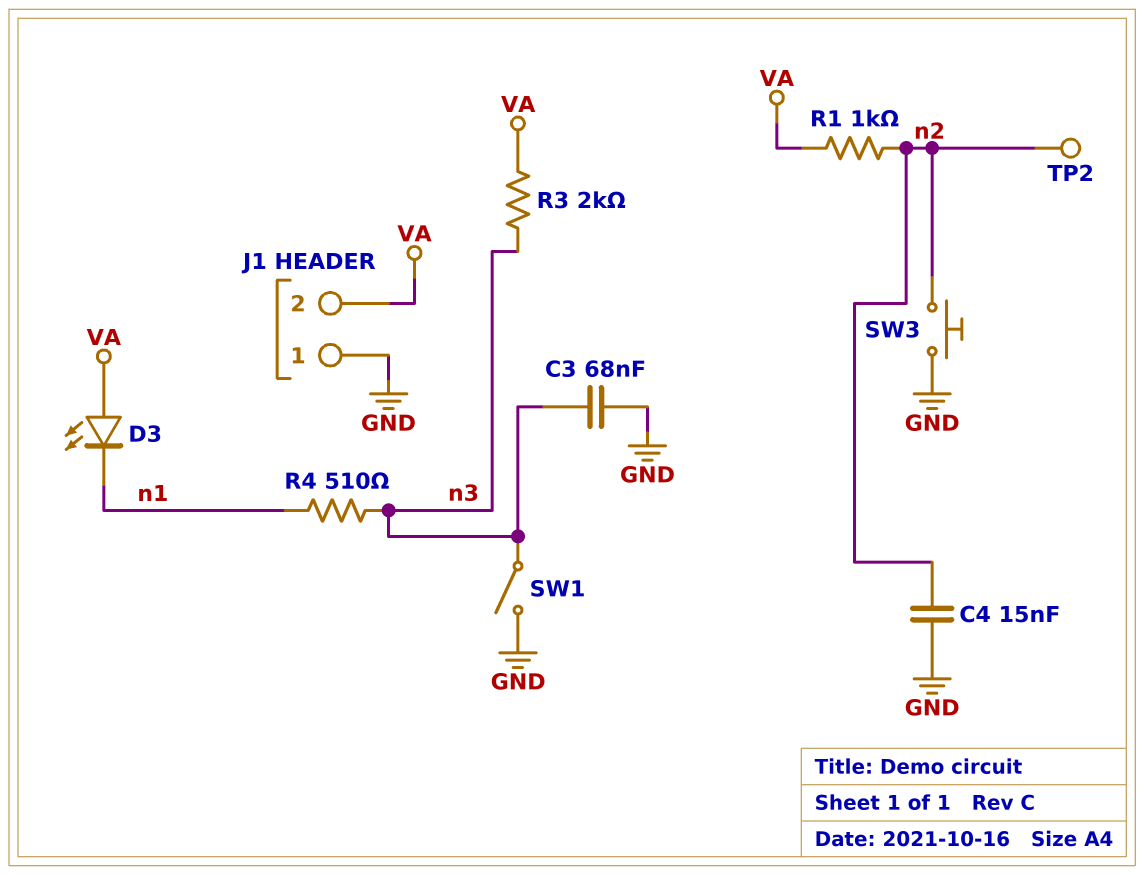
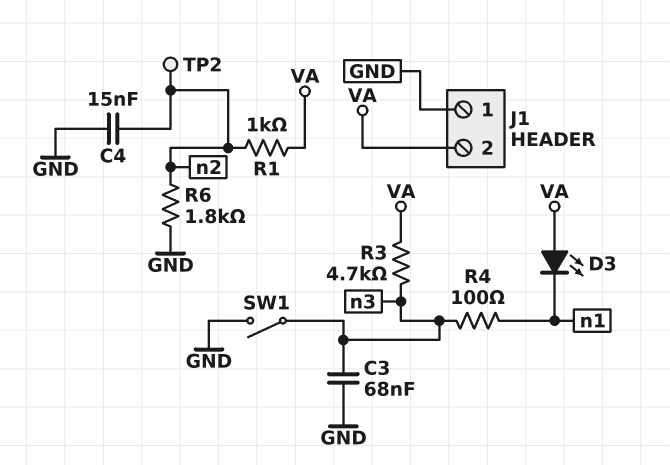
R3: 2k (VA, n3) -> 4.7k (VA, n3)
R4: 510 (n1, n3) -> 100 (n1, n3)
R6: none -> 1.8k (GND, n2)
SW3: button (GND, n2) -> none

